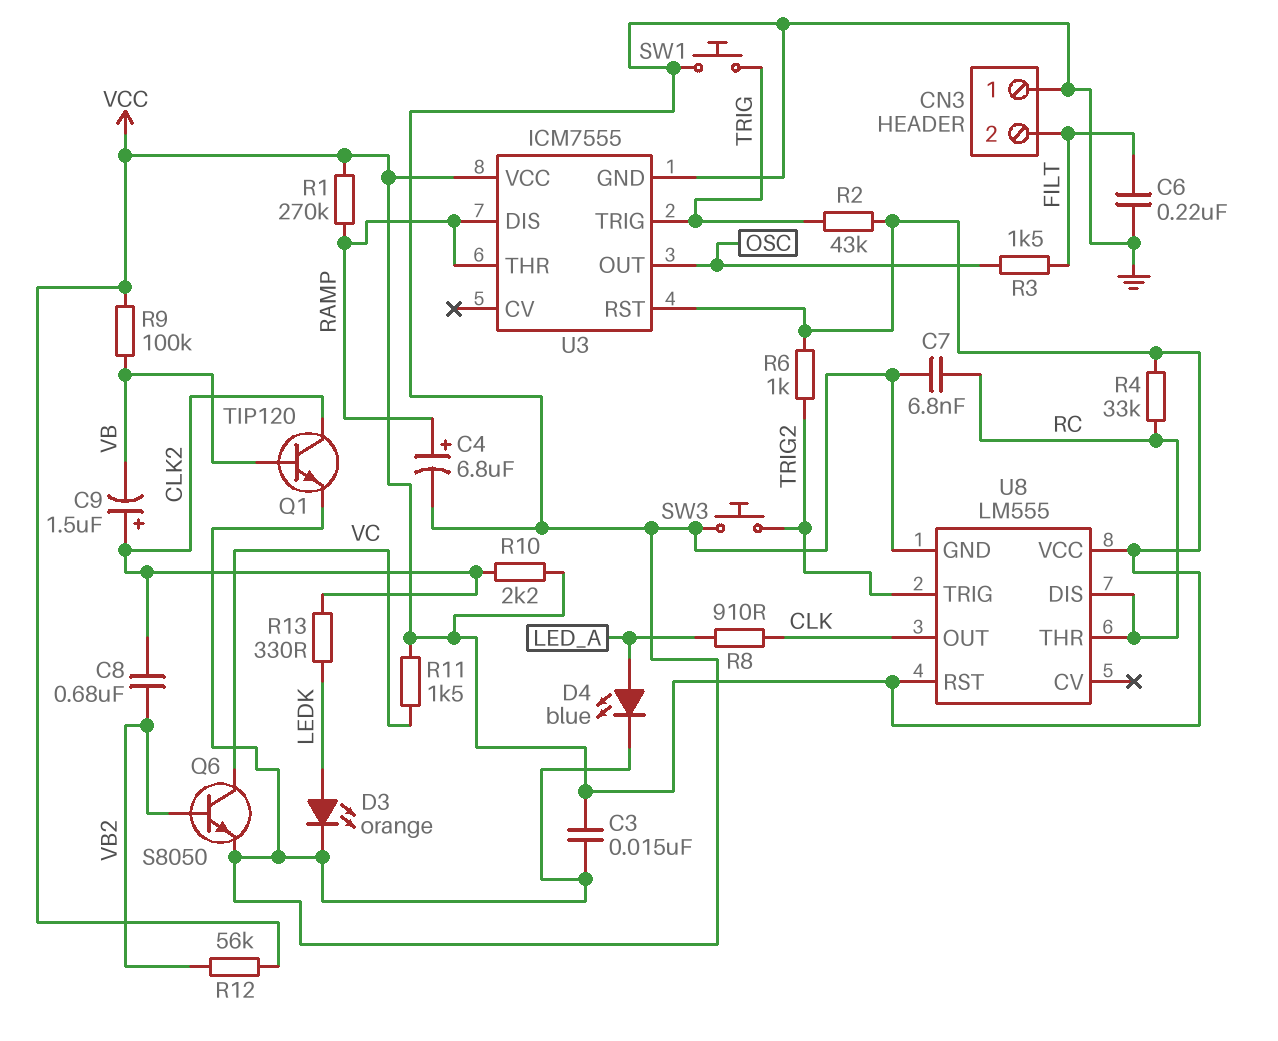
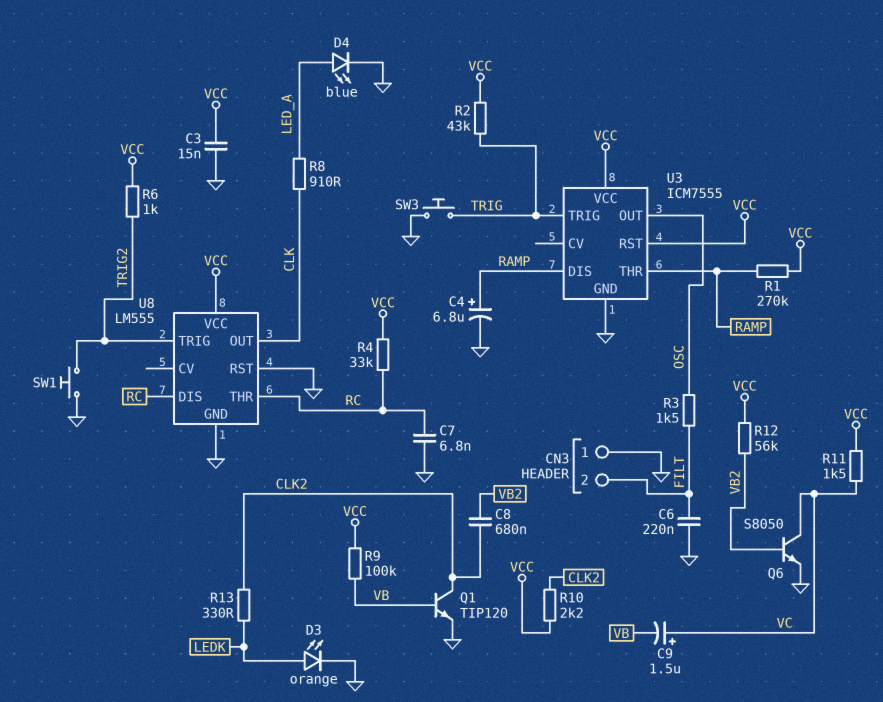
C9: 1.5uF (plus CLK2, minus VB) -> 1.5uF (plus VC, minus VB)
SW1: button (GND, TRIG) -> button (GND, TRIG2)
SW3: button (GND, TRIG2) -> button (GND, TRIG)
U8 pin RST: VCC -> GND

